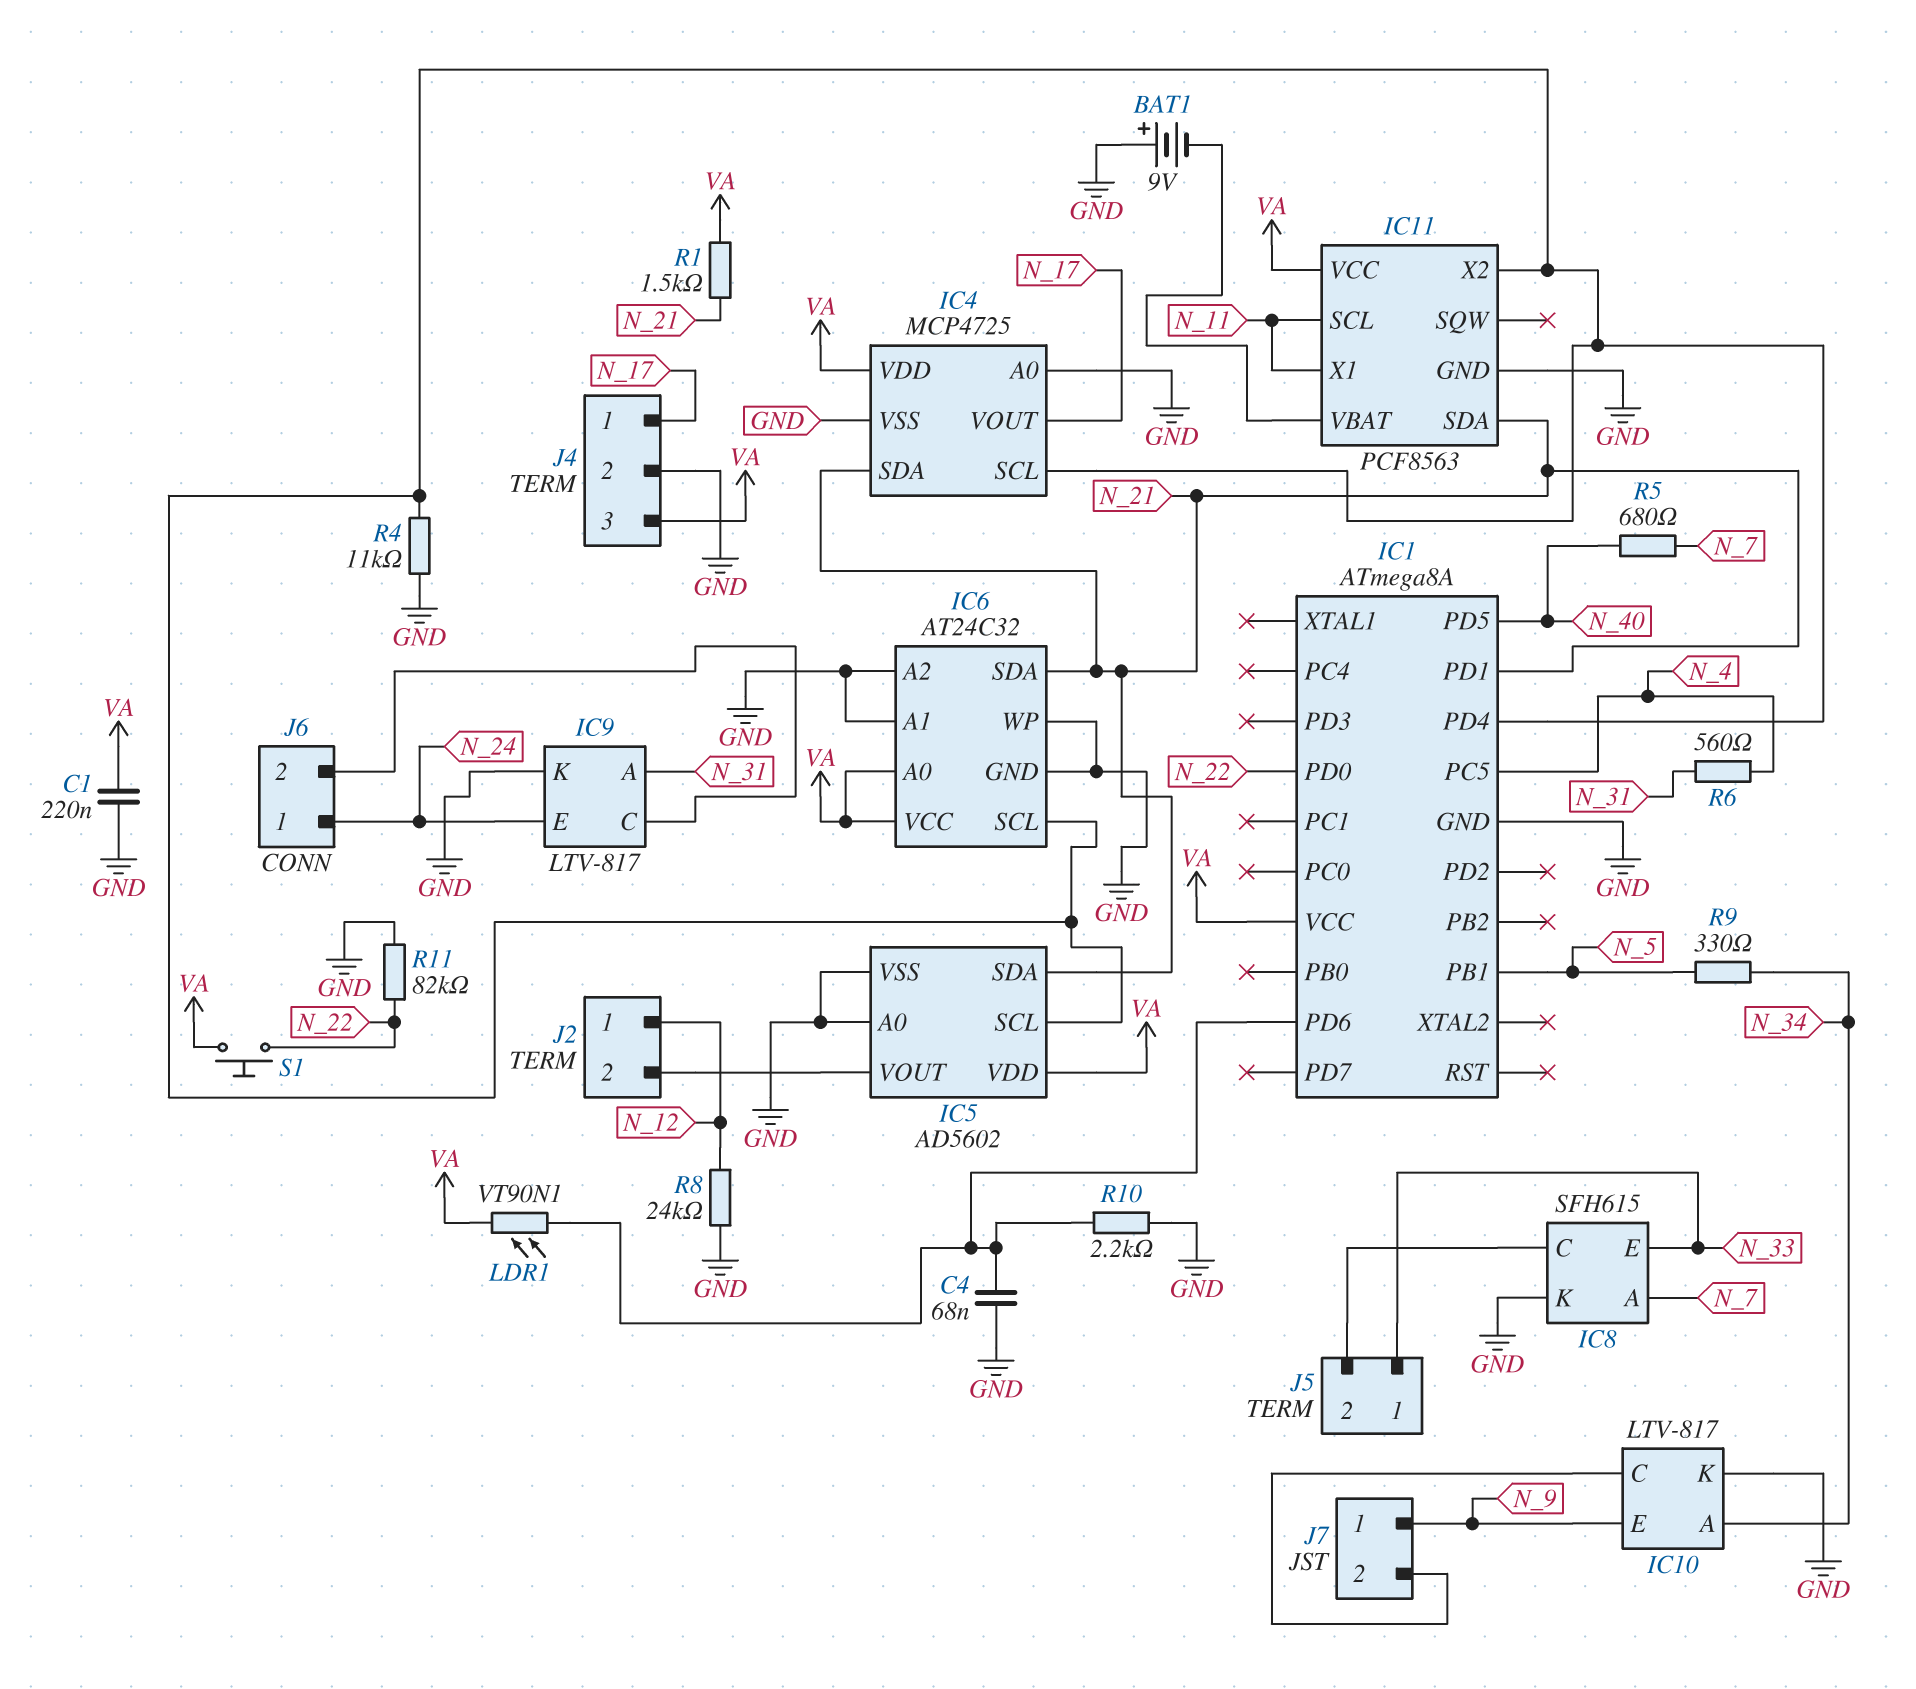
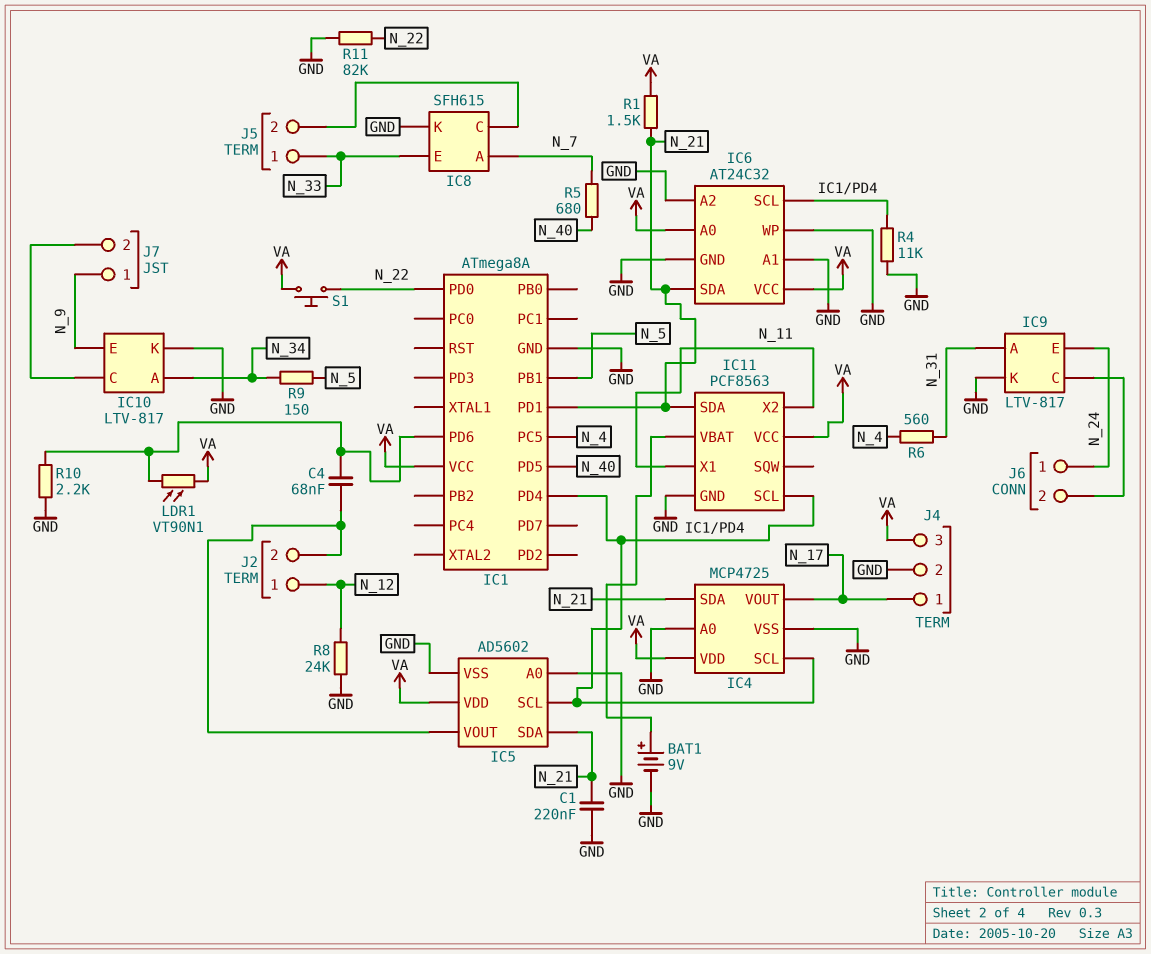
BAT1: 9V (plus GND, minus IC11/VBAT) -> 9V (plus IC11/VBAT, minus GND)
C1: 220nF (GND, VA) -> 220nF (GND, N_21)
C4: 68nF (GND, IC1/PD6) -> 68nF (IC1/PD6, IC5/VOUT)
IC11 pin SCL: N_11 -> IC1/PD4
IC11 pin X2: IC1/PD4 -> N_11
R9: 330 (N_5, N_34) -> 150 (N_5, N_34)

